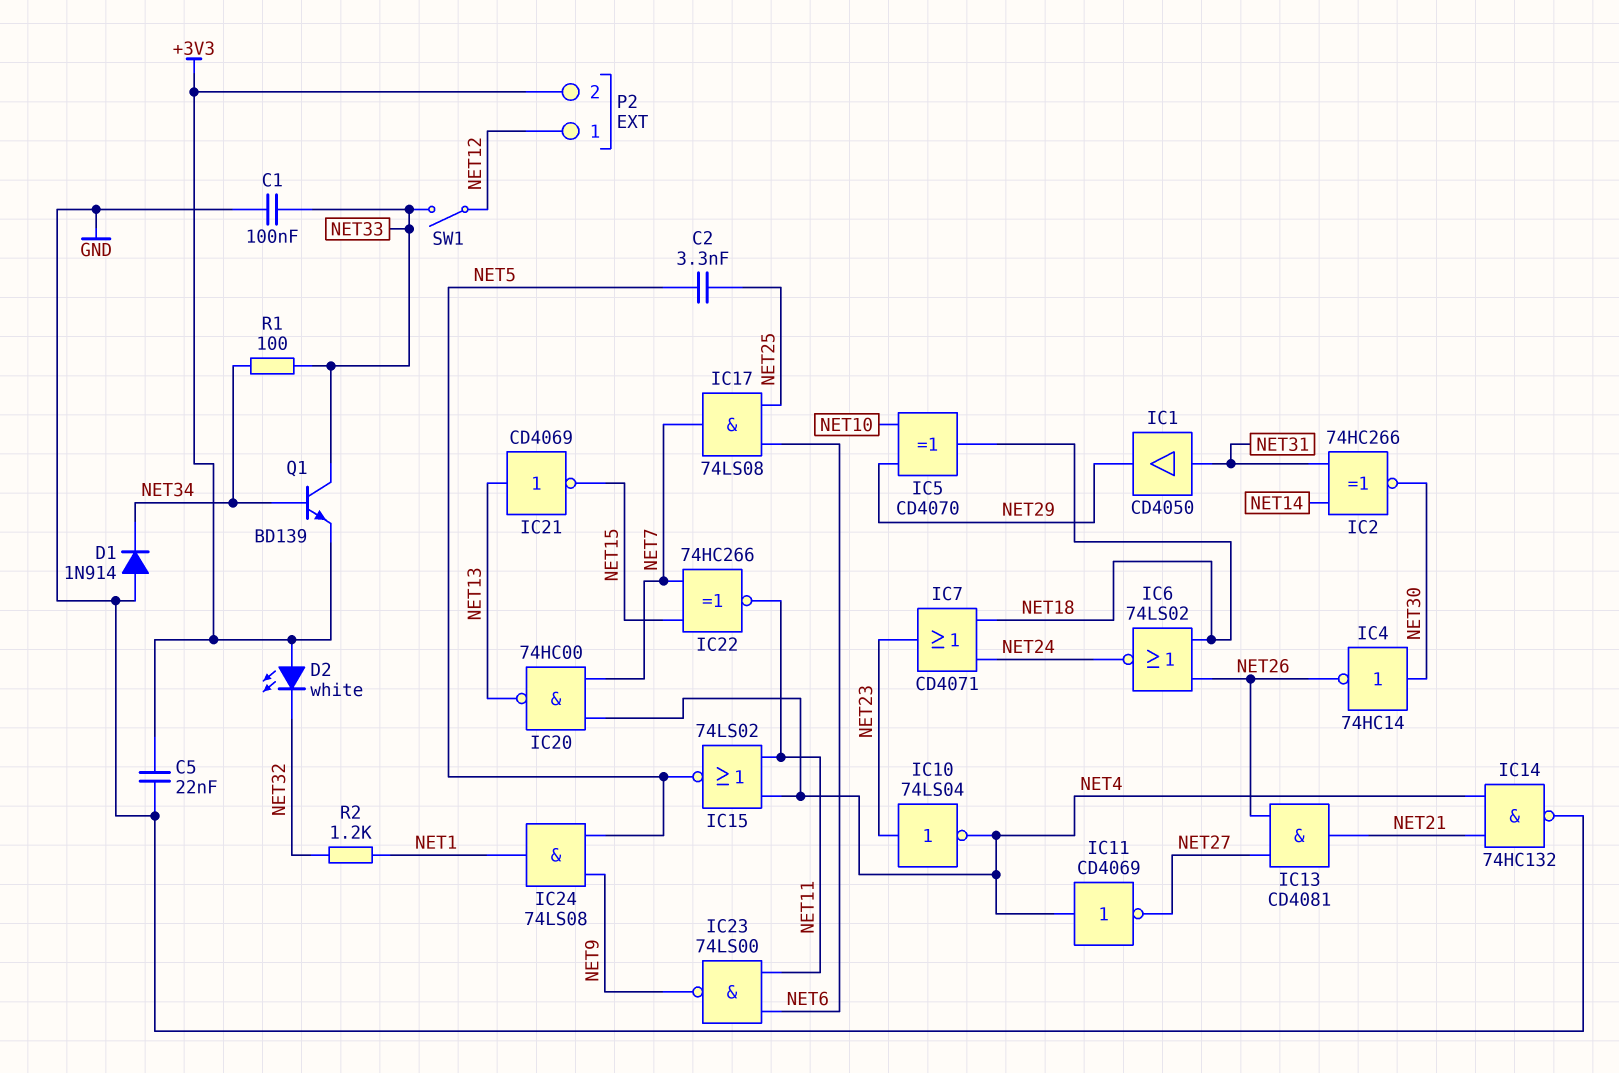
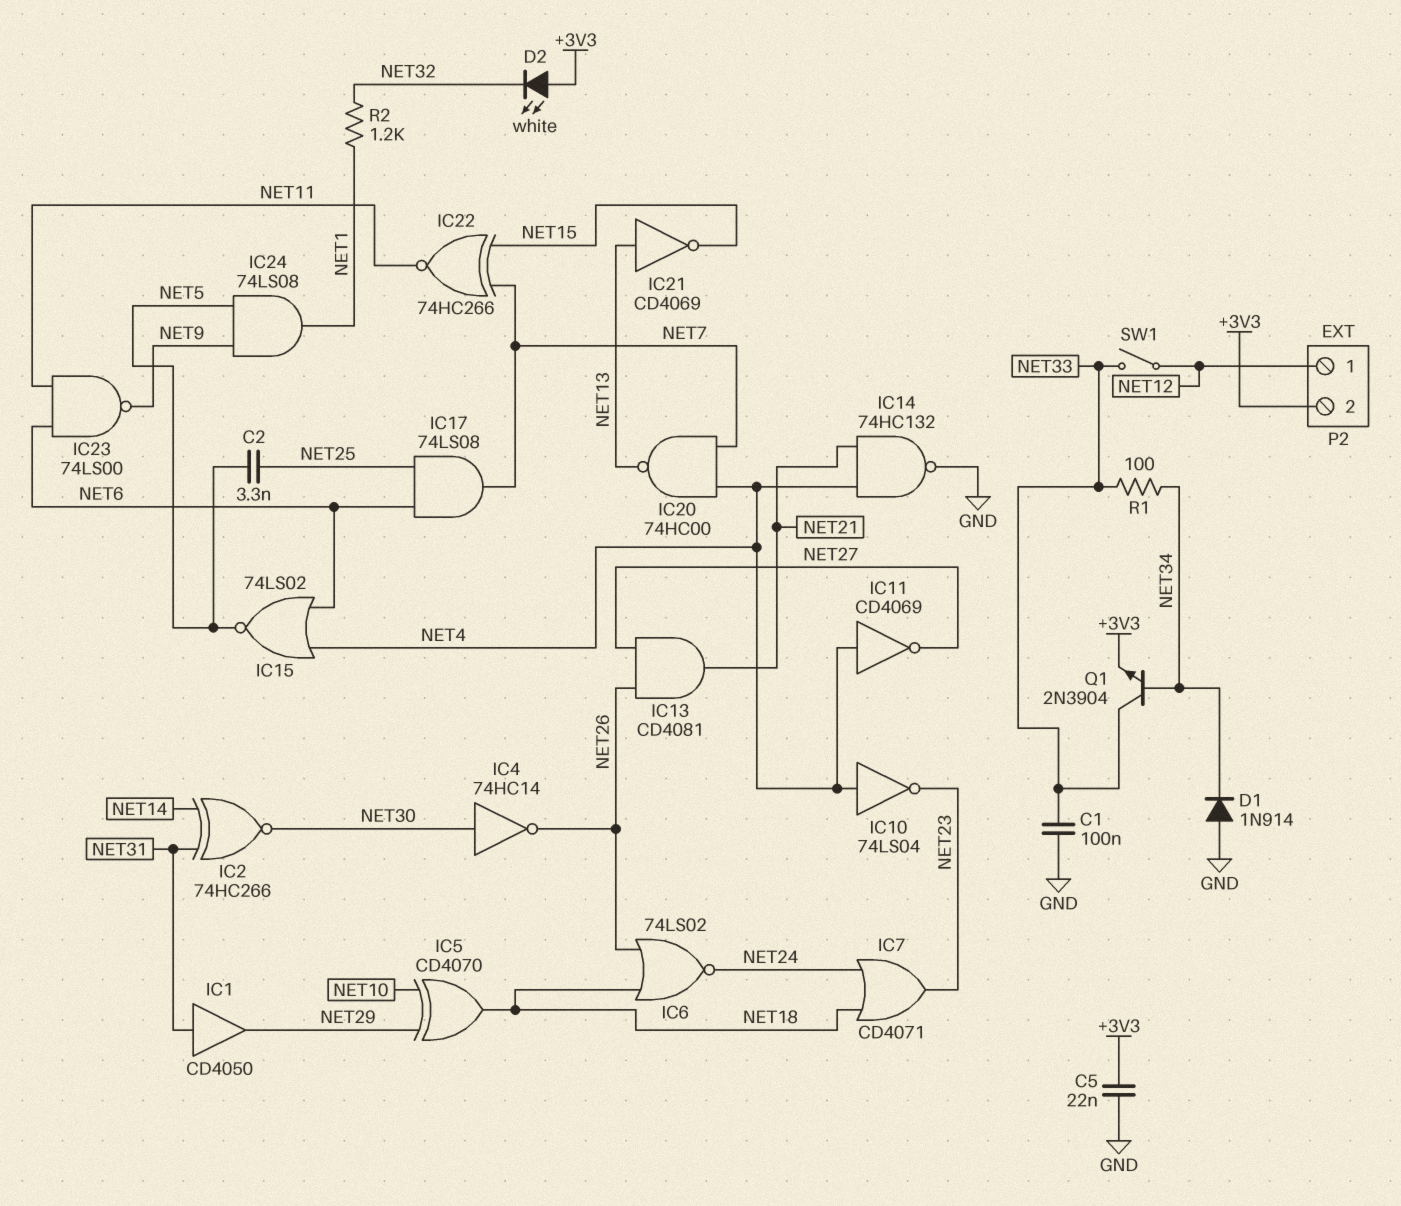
IC10: NOT 74LS04 (in NET23, out NET4) -> NOT 74LS04 (in NET4, out NET23)
IC15: NOR 74LS02 (in NET4, in NET11, out NET5) -> NOR 74LS02 (in NET4, in NET6, out NET5)
Q1: NPN BD139 (B NET34, C NET33, E +3V3) -> NPN 2N3904 (B NET34, C NET33, E +3V3)

